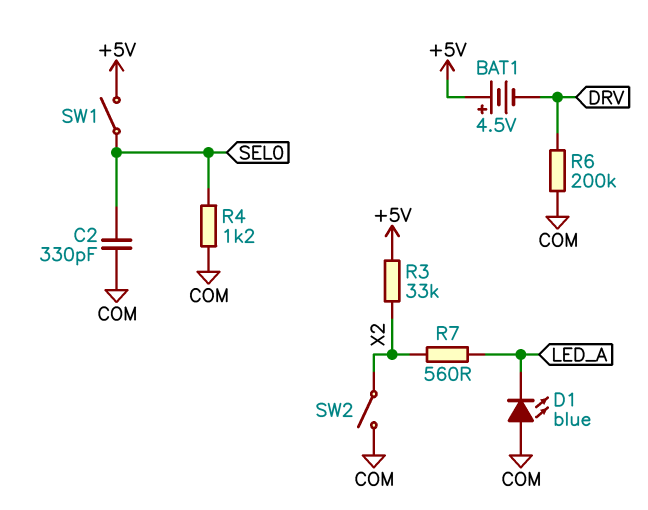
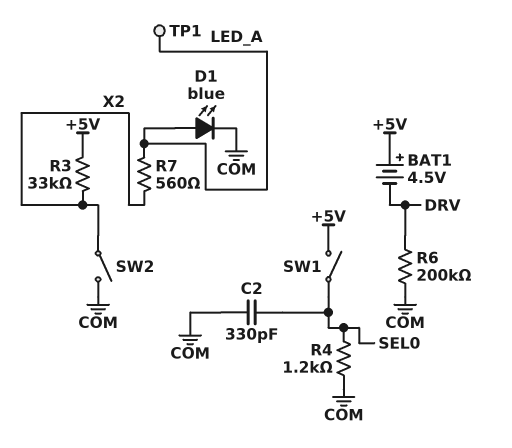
D1: LED blue (A COM, K LED_A) -> LED blue (A LED_A, K COM)
TP1: none -> test point (LED_A)

